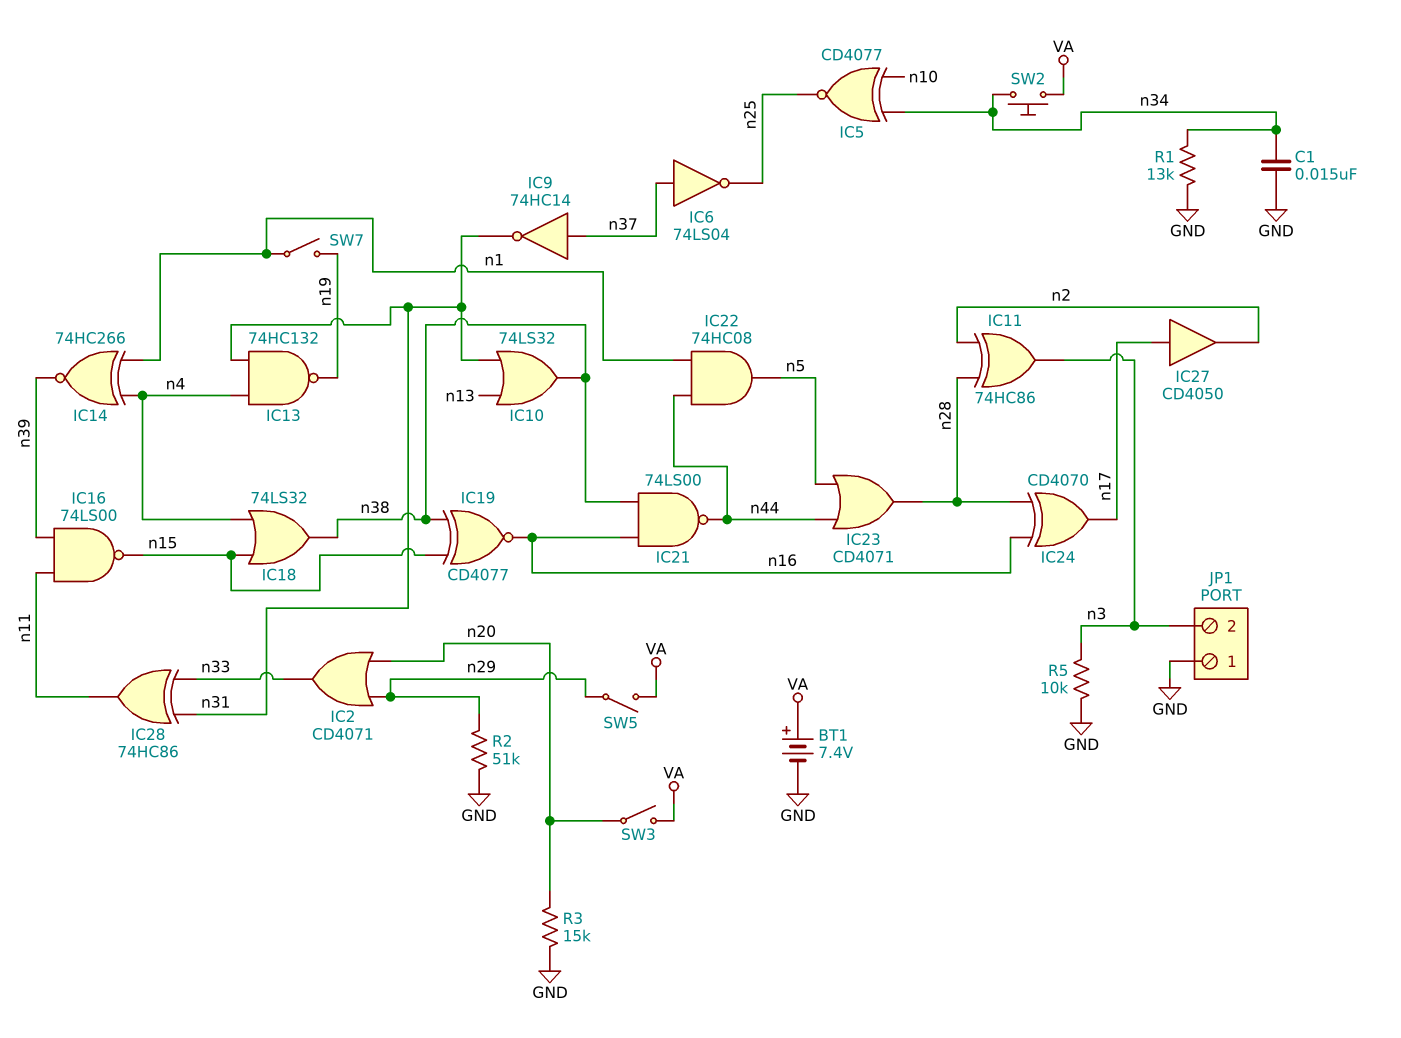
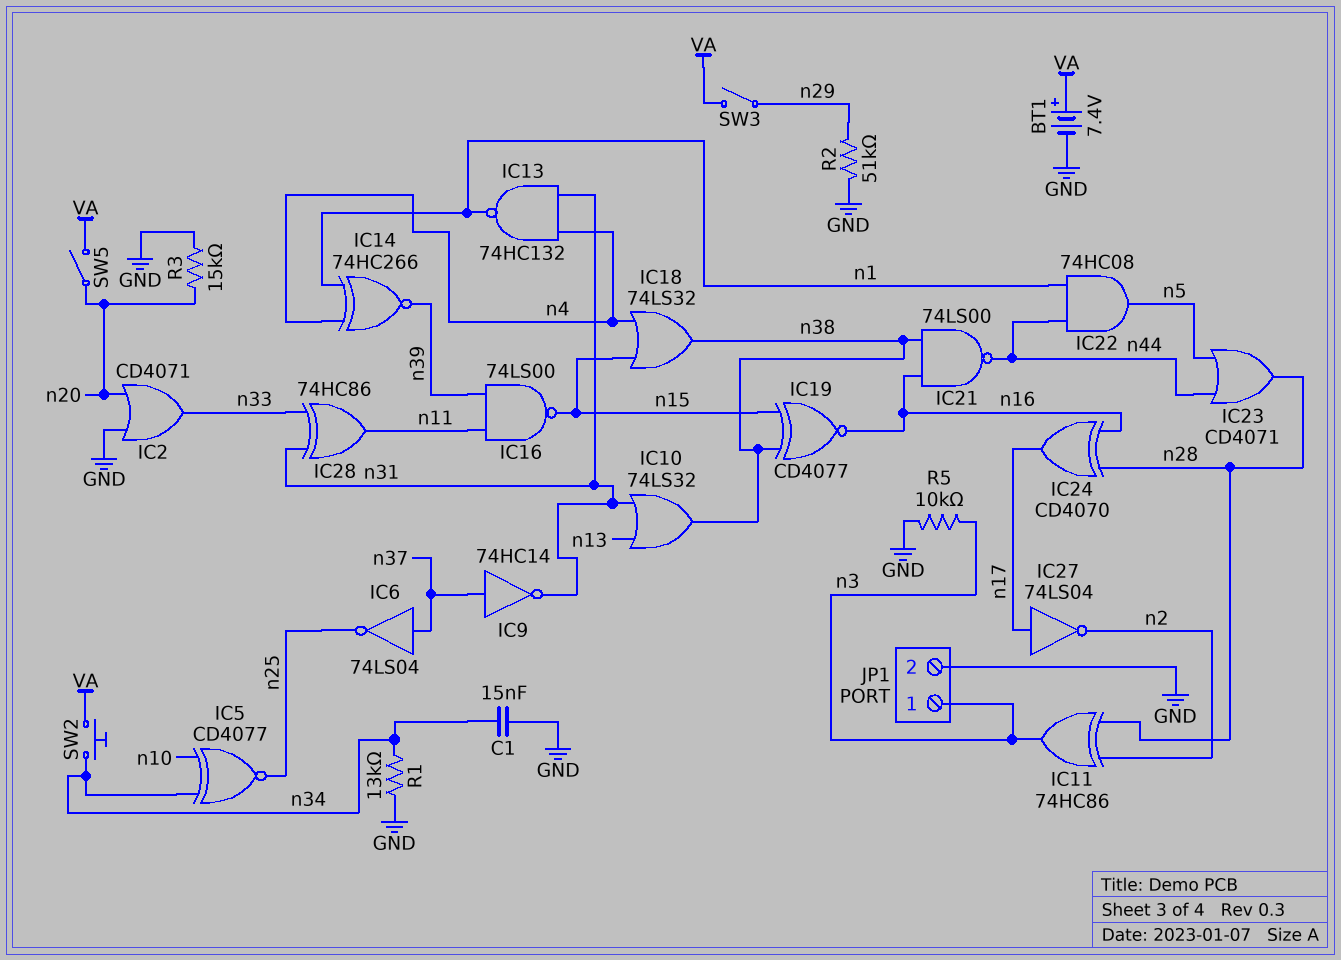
IC2: OR CD4071 (in n20, in n29, out n33) -> OR CD4071 (in GND, in n20, out n33)
IC13: NAND 74HC132 (in n4, in n31, out n19) -> NAND 74HC132 (in n4, in n31, out n1)
IC27: buffer CD4050 (in n17, out n2) -> NOT 74LS04 (in n17, out n2)
JP1 pin 1: GND -> n3
JP1 pin 2: n3 -> GND
SW3: switch (VA, n20) -> switch (VA, n29)
SW5: switch (VA, n29) -> switch (VA, n20)
SW7: switch (n1, n19) -> none

